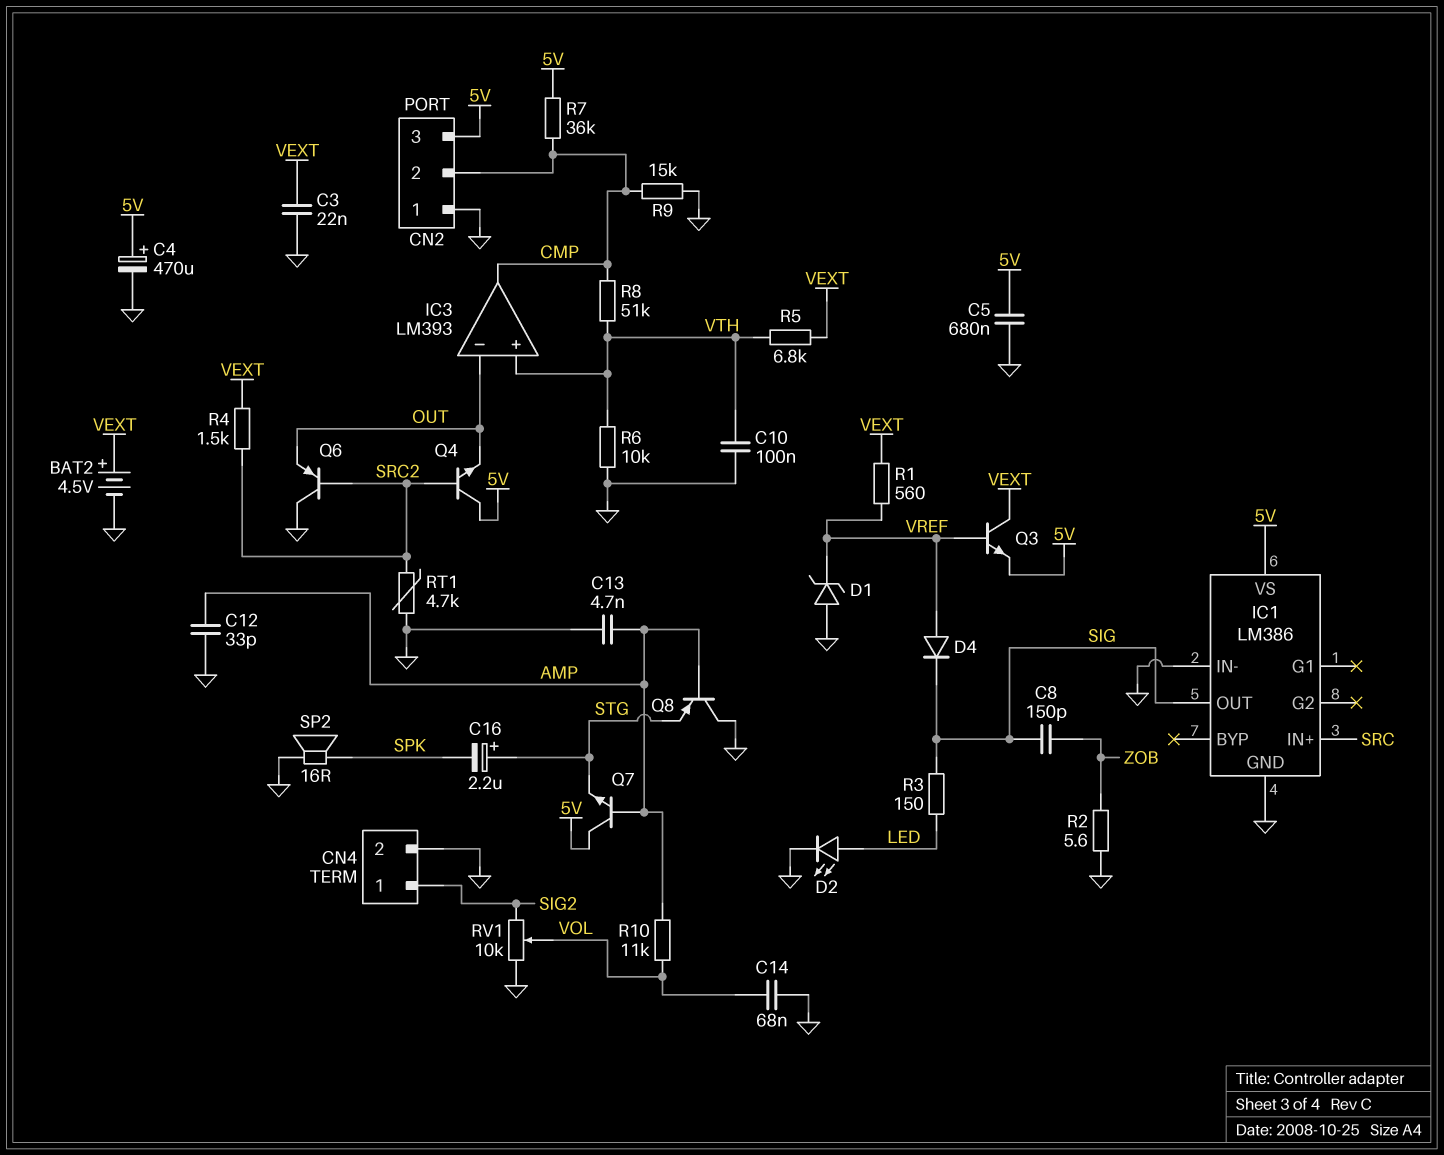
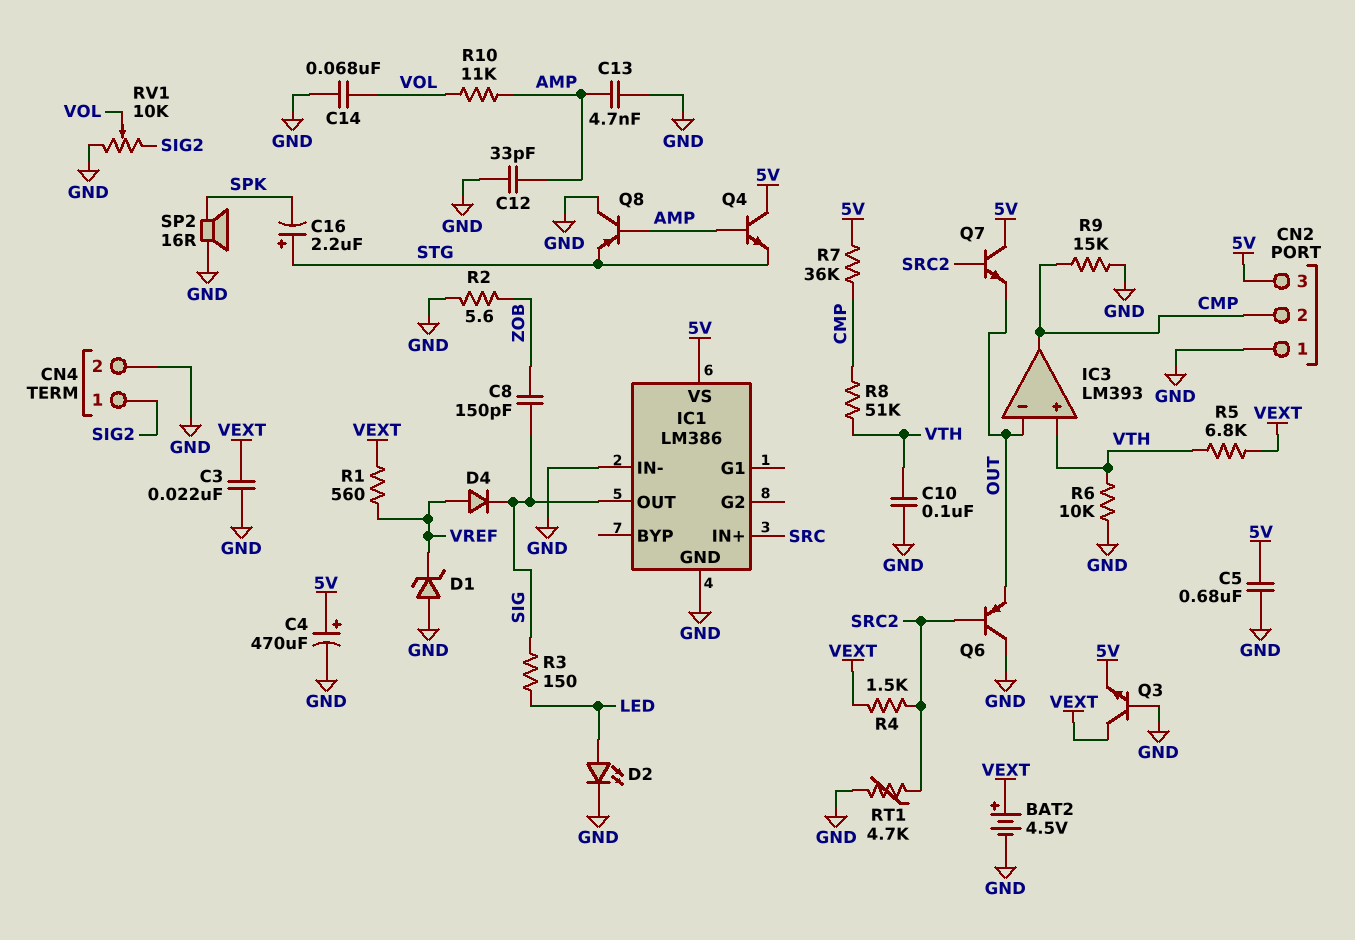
Q3: NPN (B VREF, C VEXT, E 5V) -> NPN (B GND, C VEXT, E 5V)
Q4: NPN (B SRC2, C 5V, E OUT) -> NPN (B AMP, C 5V, E STG)
Q7: NPN (B AMP, C 5V, E STG) -> NPN (B SRC2, C 5V, E OUT)

